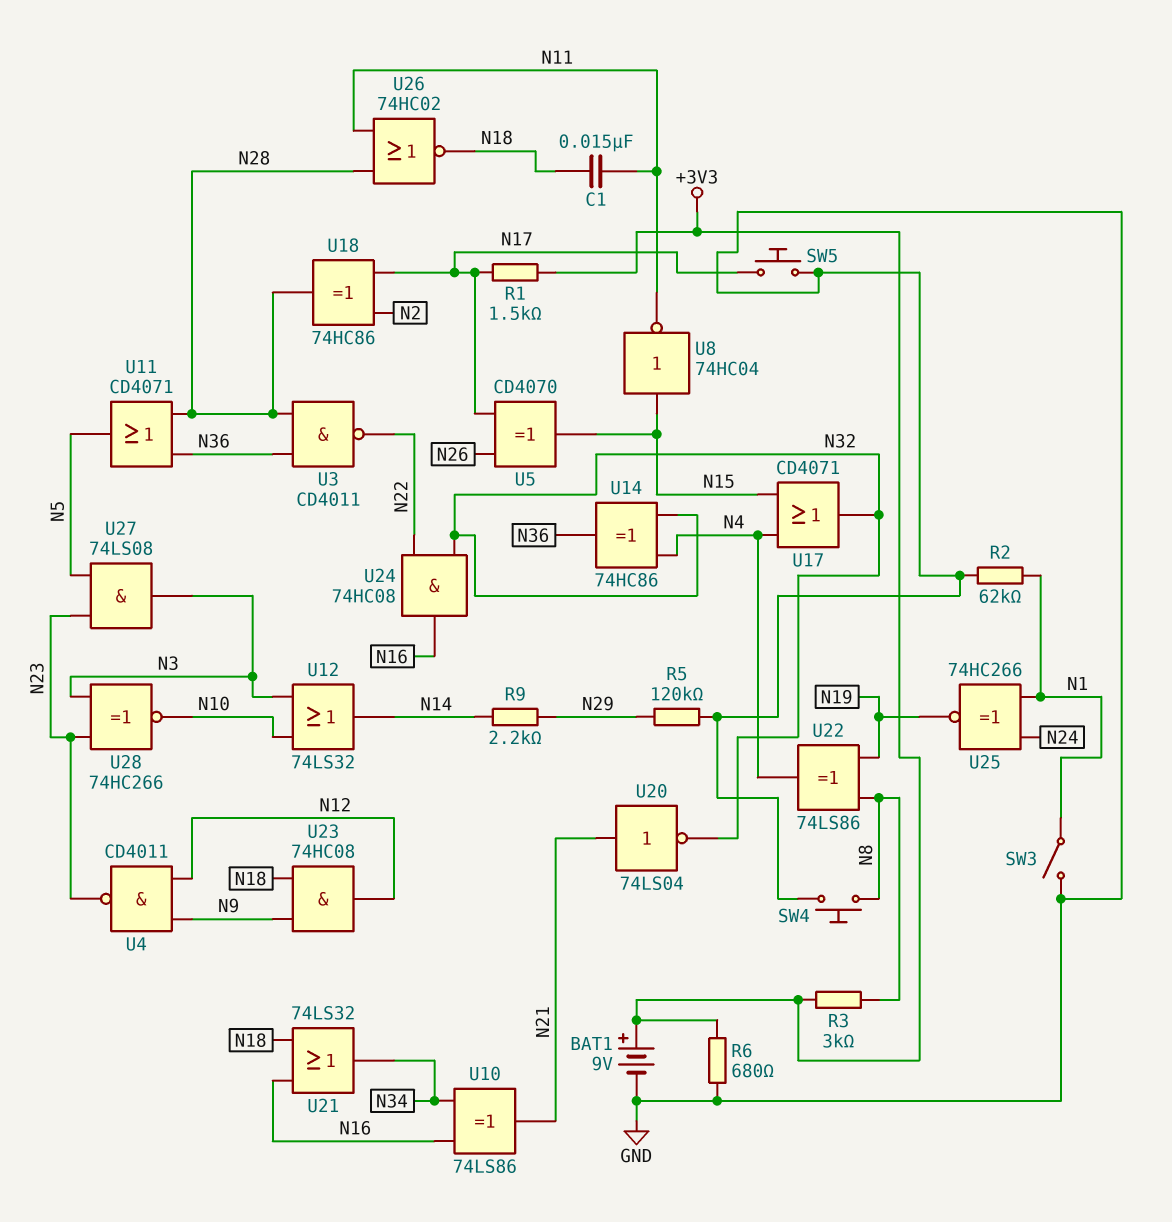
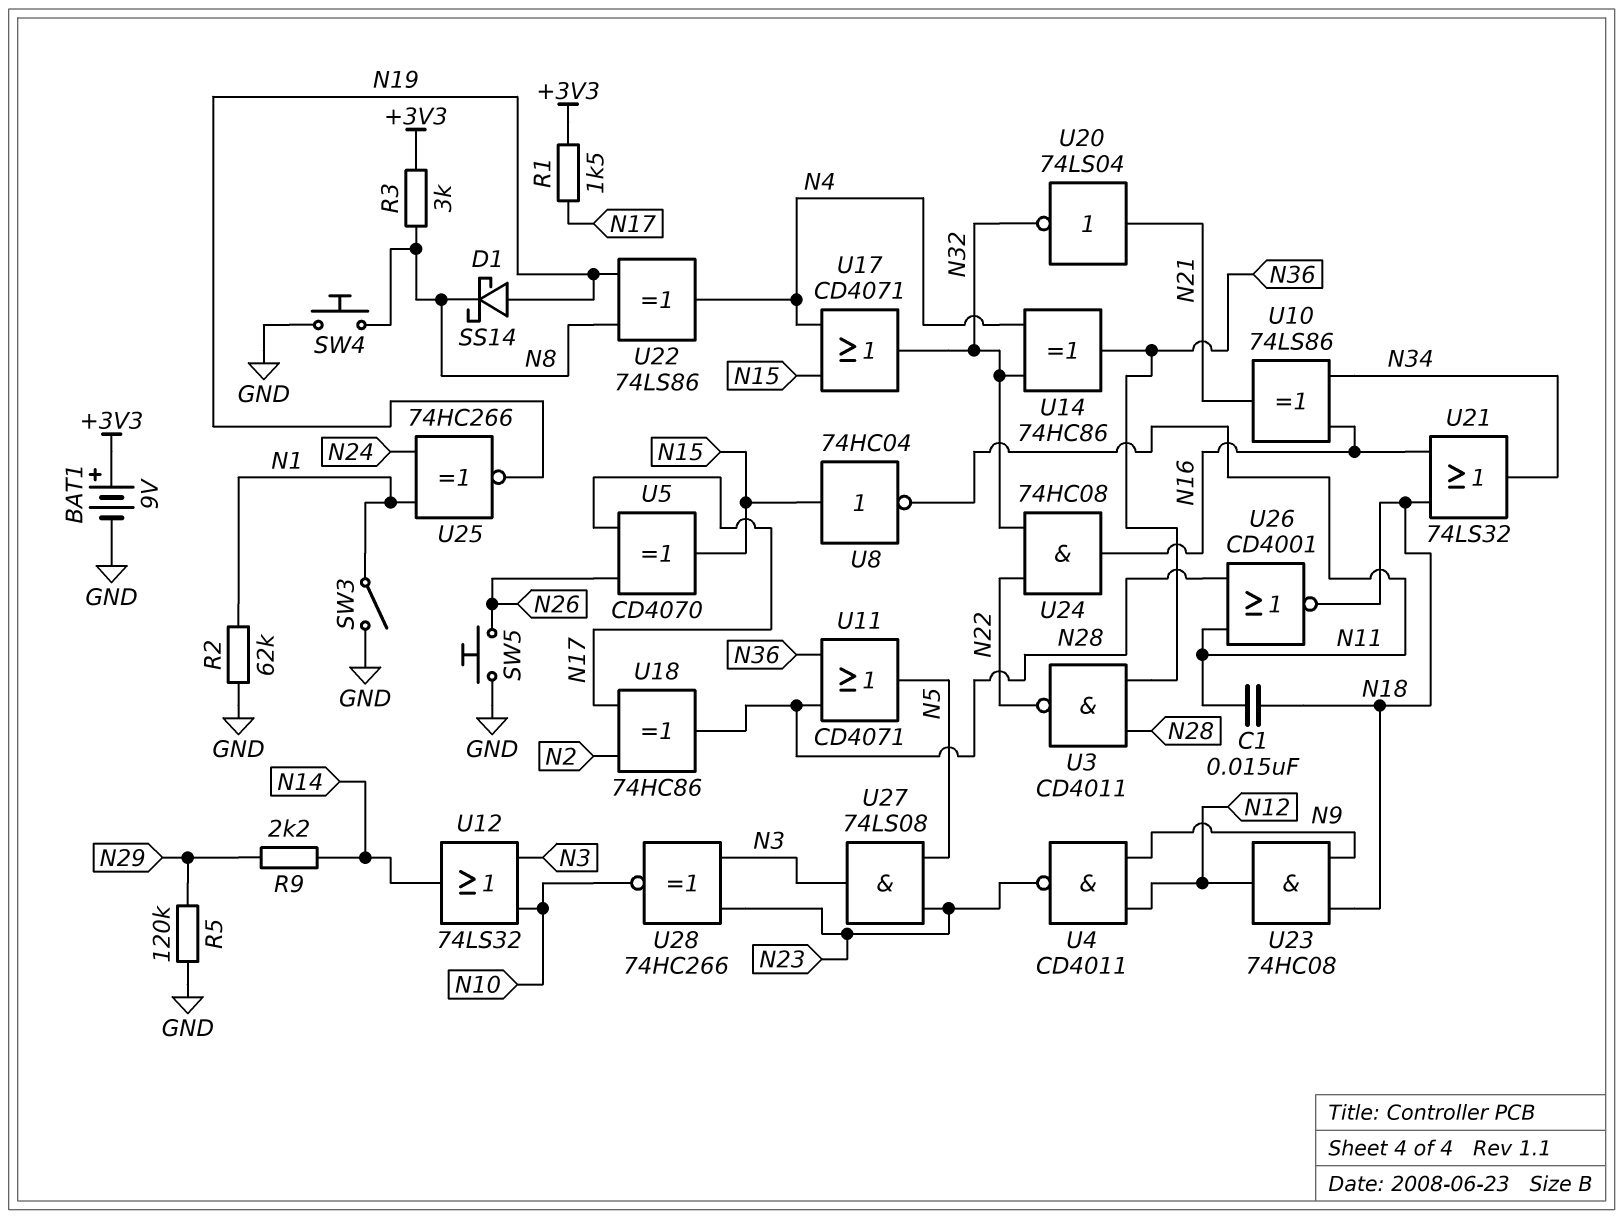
D1: none -> schottky SS14 (A N19, K N8)
R6: 680 (+3V3, GND) -> none
SW5: button (GND, N17) -> button (GND, N26)
U26: NOR 74HC02 (in N11, in N28, out N18) -> NOR CD4001 (in N11, in N28, out N18)

